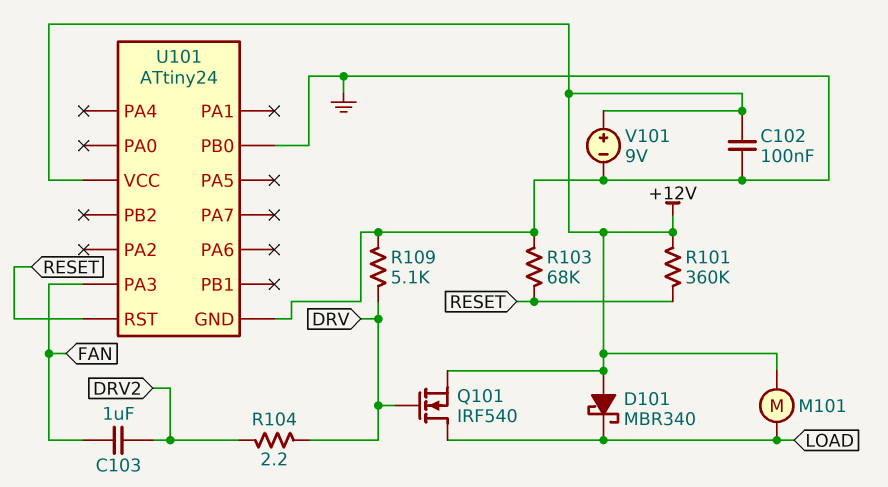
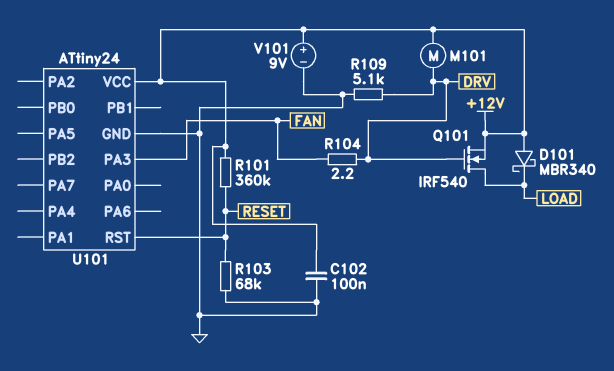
C103: 1uF (DRV2, FAN) -> none
M101: motor (+12V, LOAD) -> motor (+12V, DRV)
R104: 2.2 (DRV, DRV2) -> 2.2 (DRV, FAN)
U101 pin PB0: GND -> none

